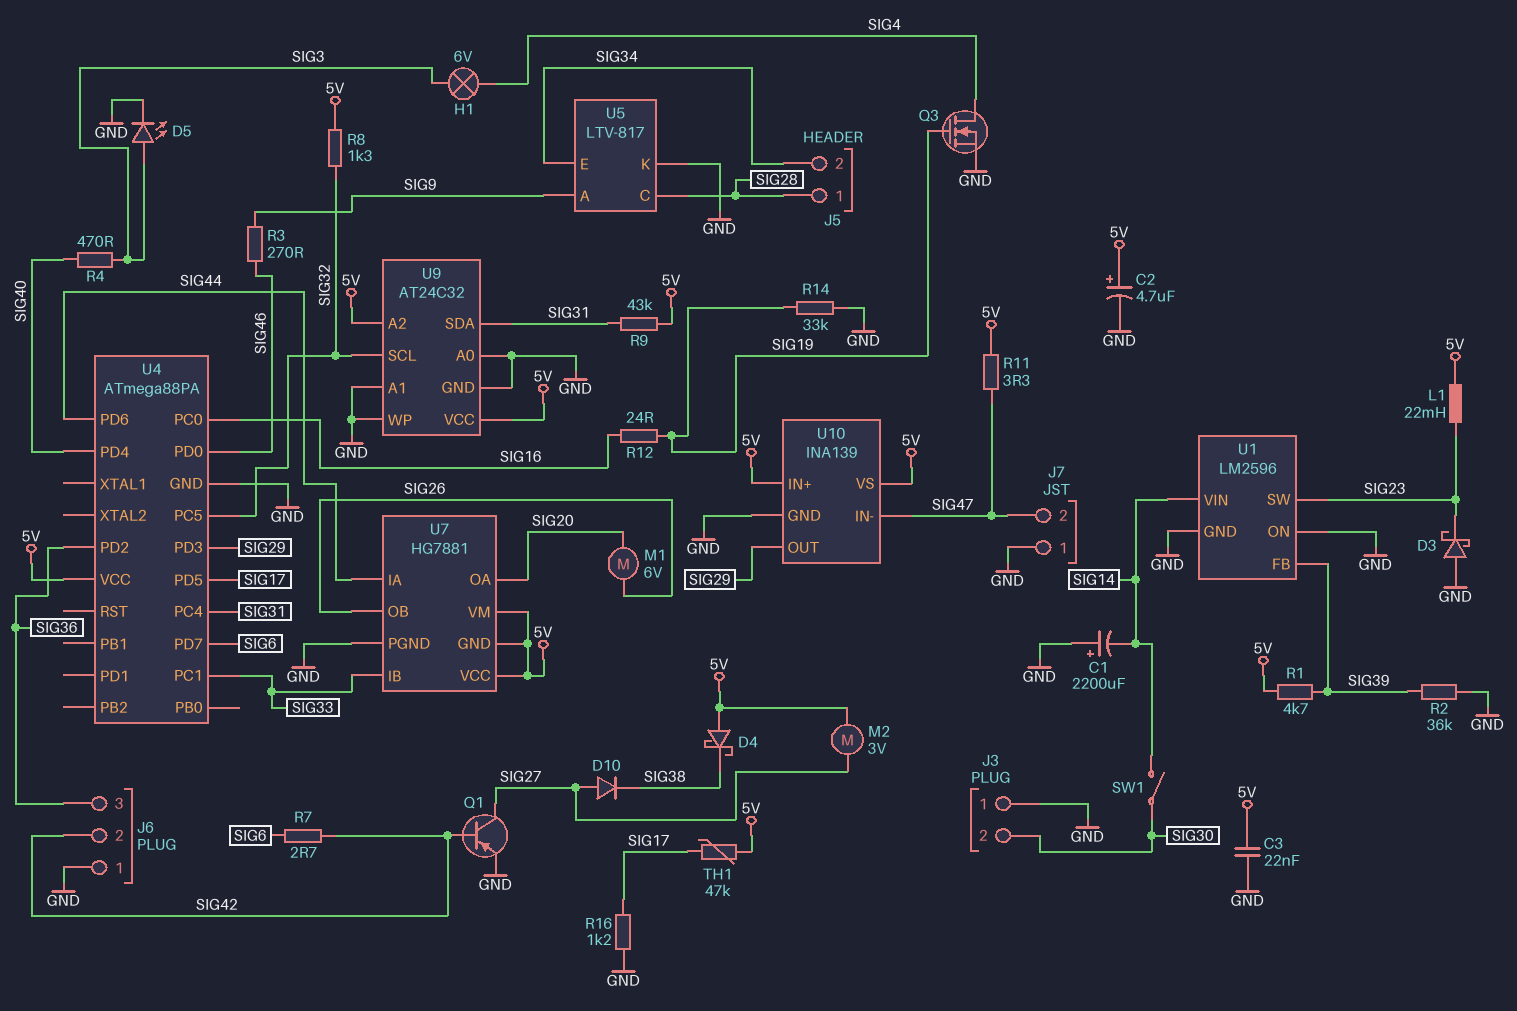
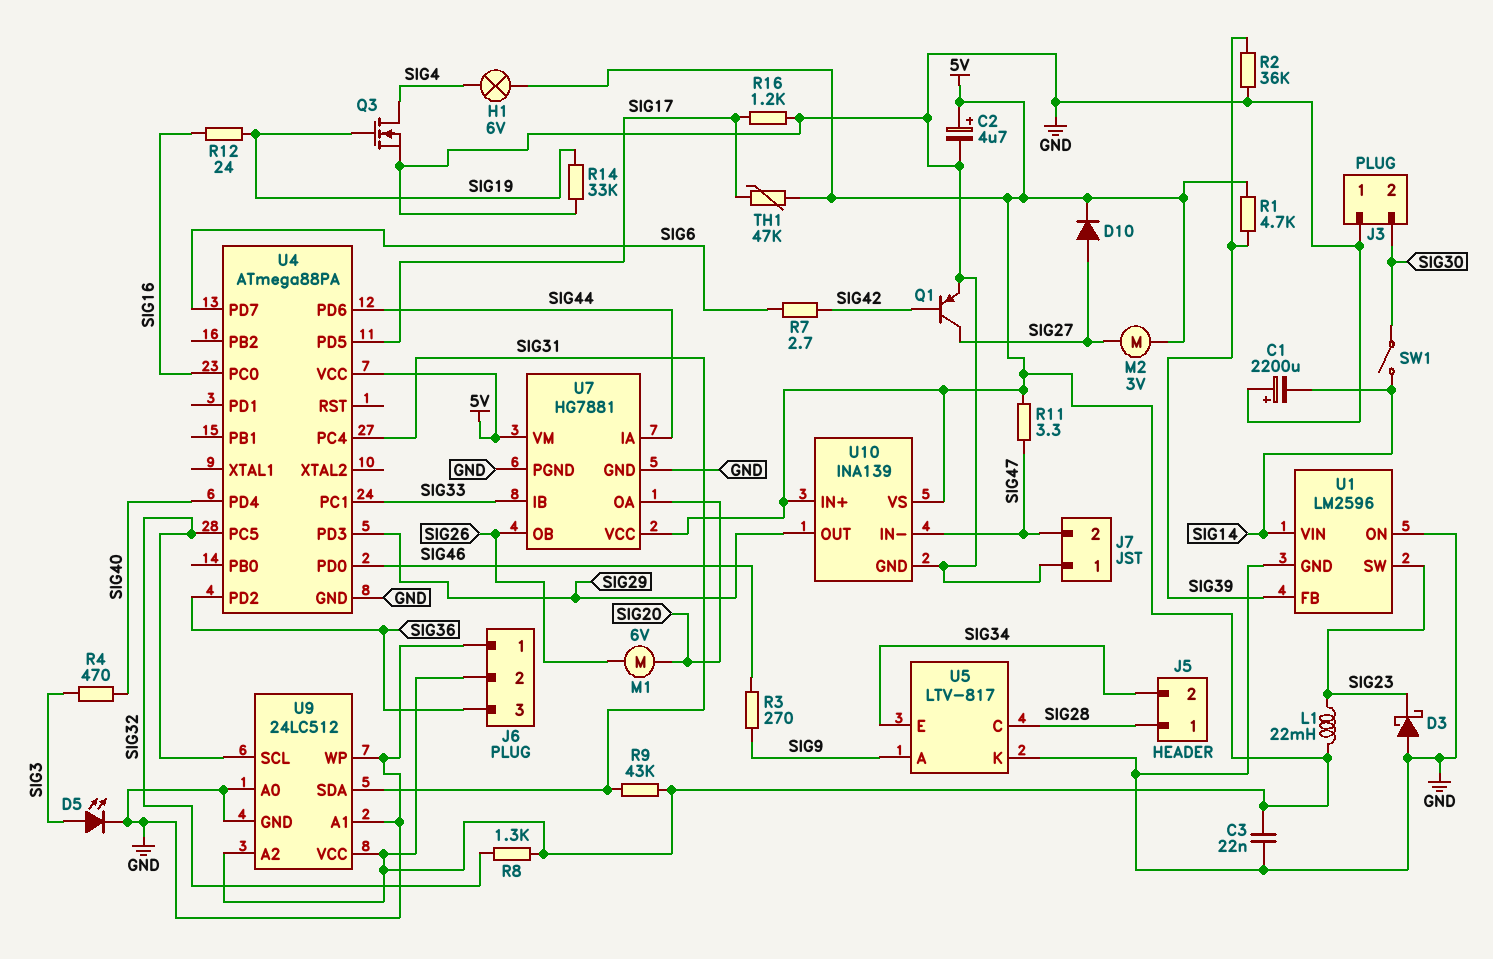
D4: schottky (A 5V, K SIG38) -> none
D10: diode (A SIG27, K SIG38) -> diode (A SIG27, K 5V)
H1: lamp 6V (SIG3, SIG4) -> lamp 6V (5V, SIG4)
J6 pin 2: SIG42 -> 5V
U7 pin GND: 5V -> GND
U9: AT24C32 -> 24LC512

